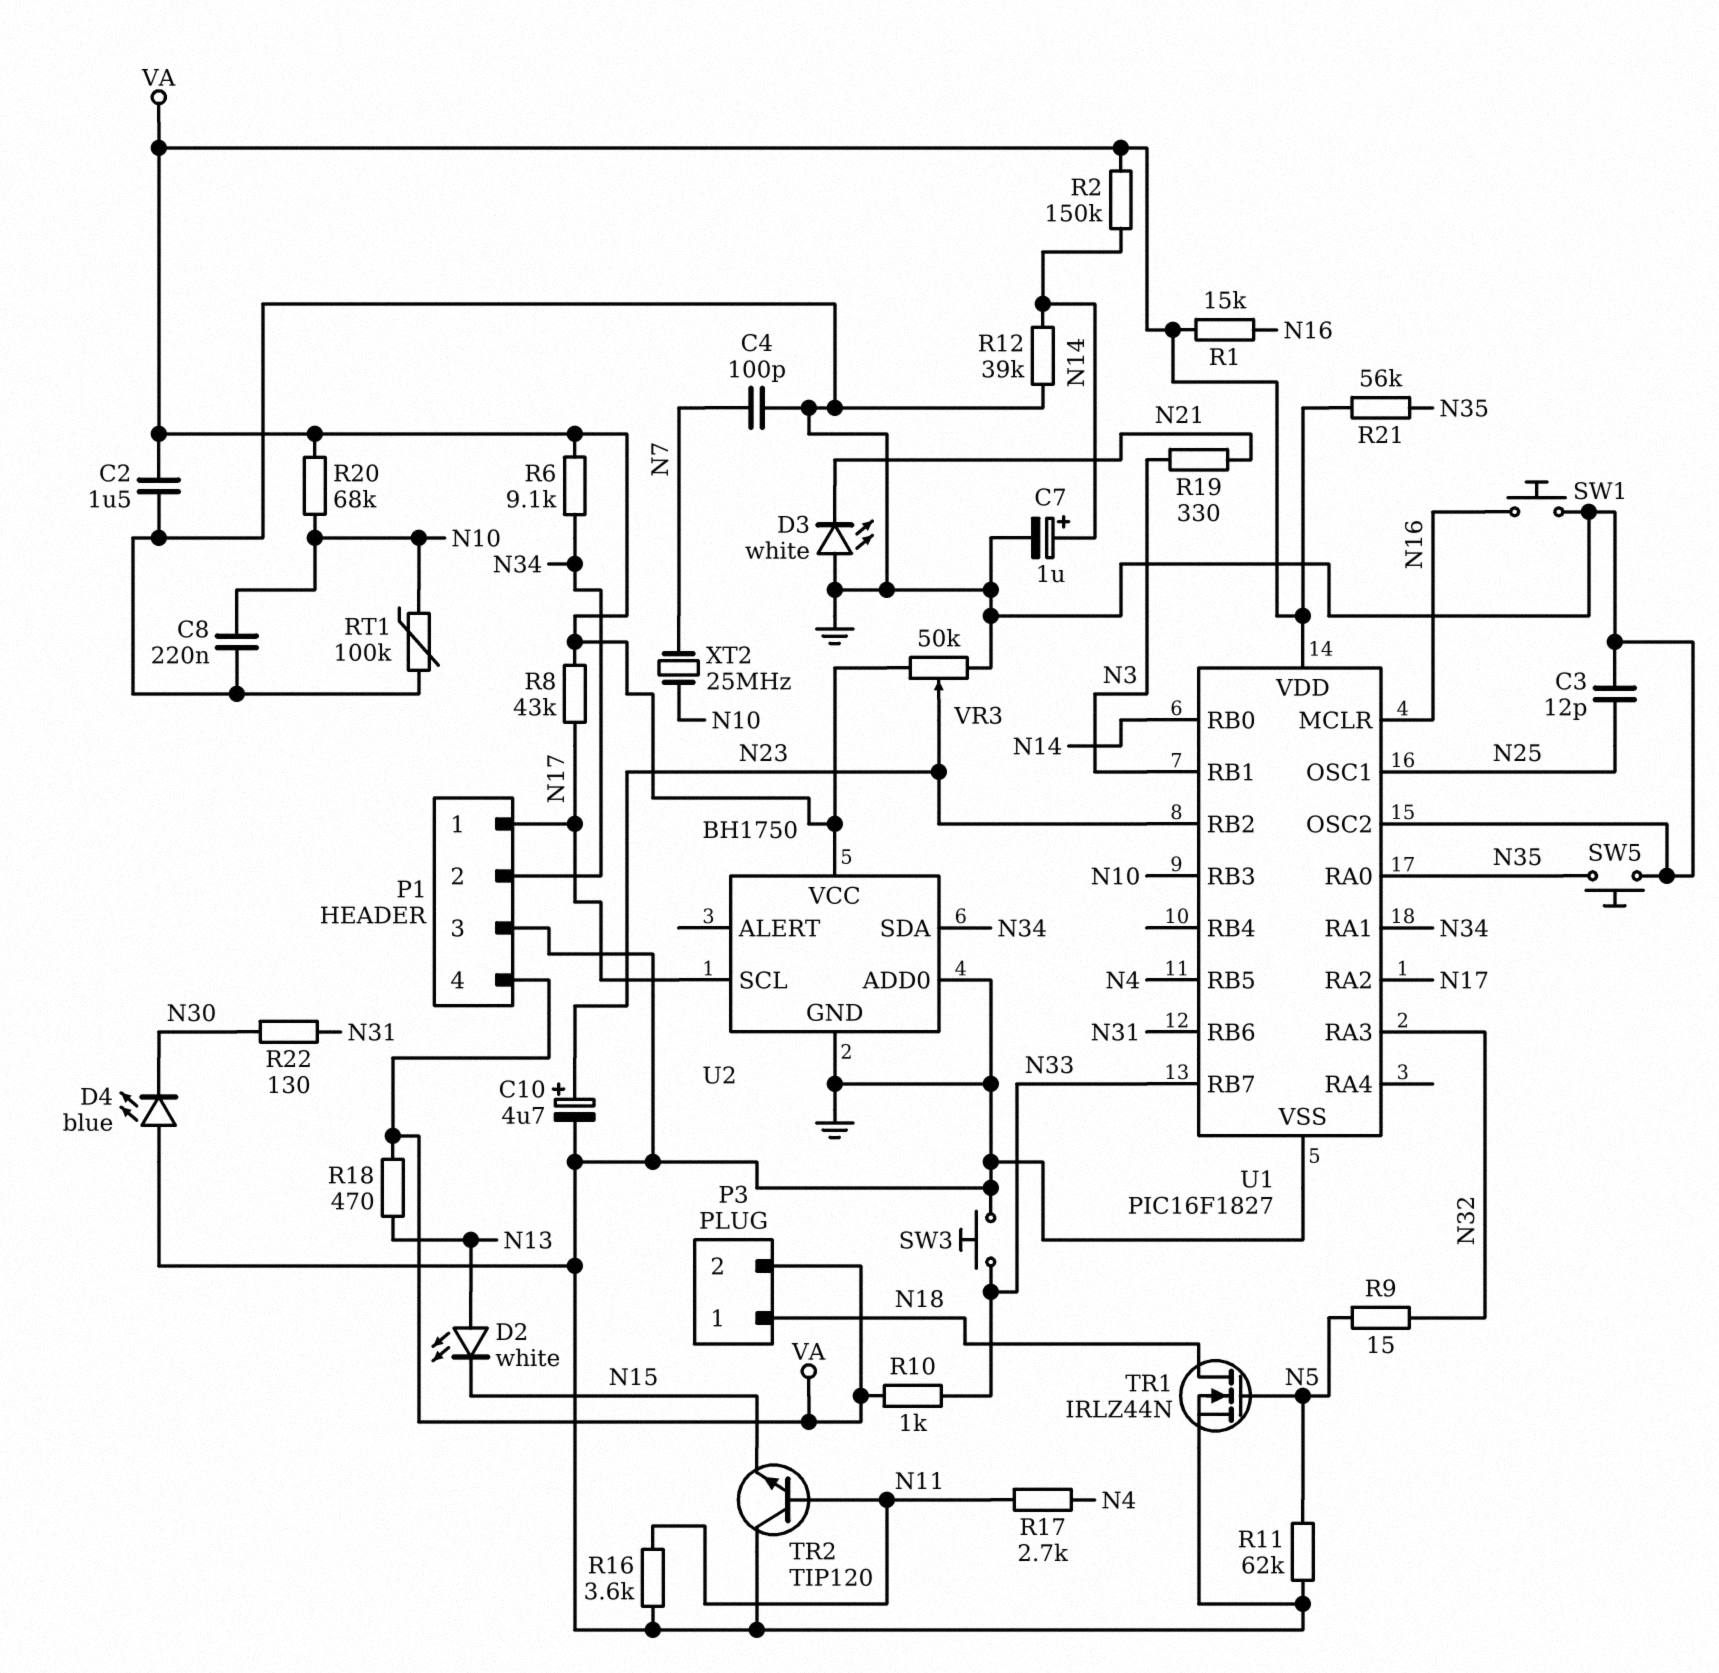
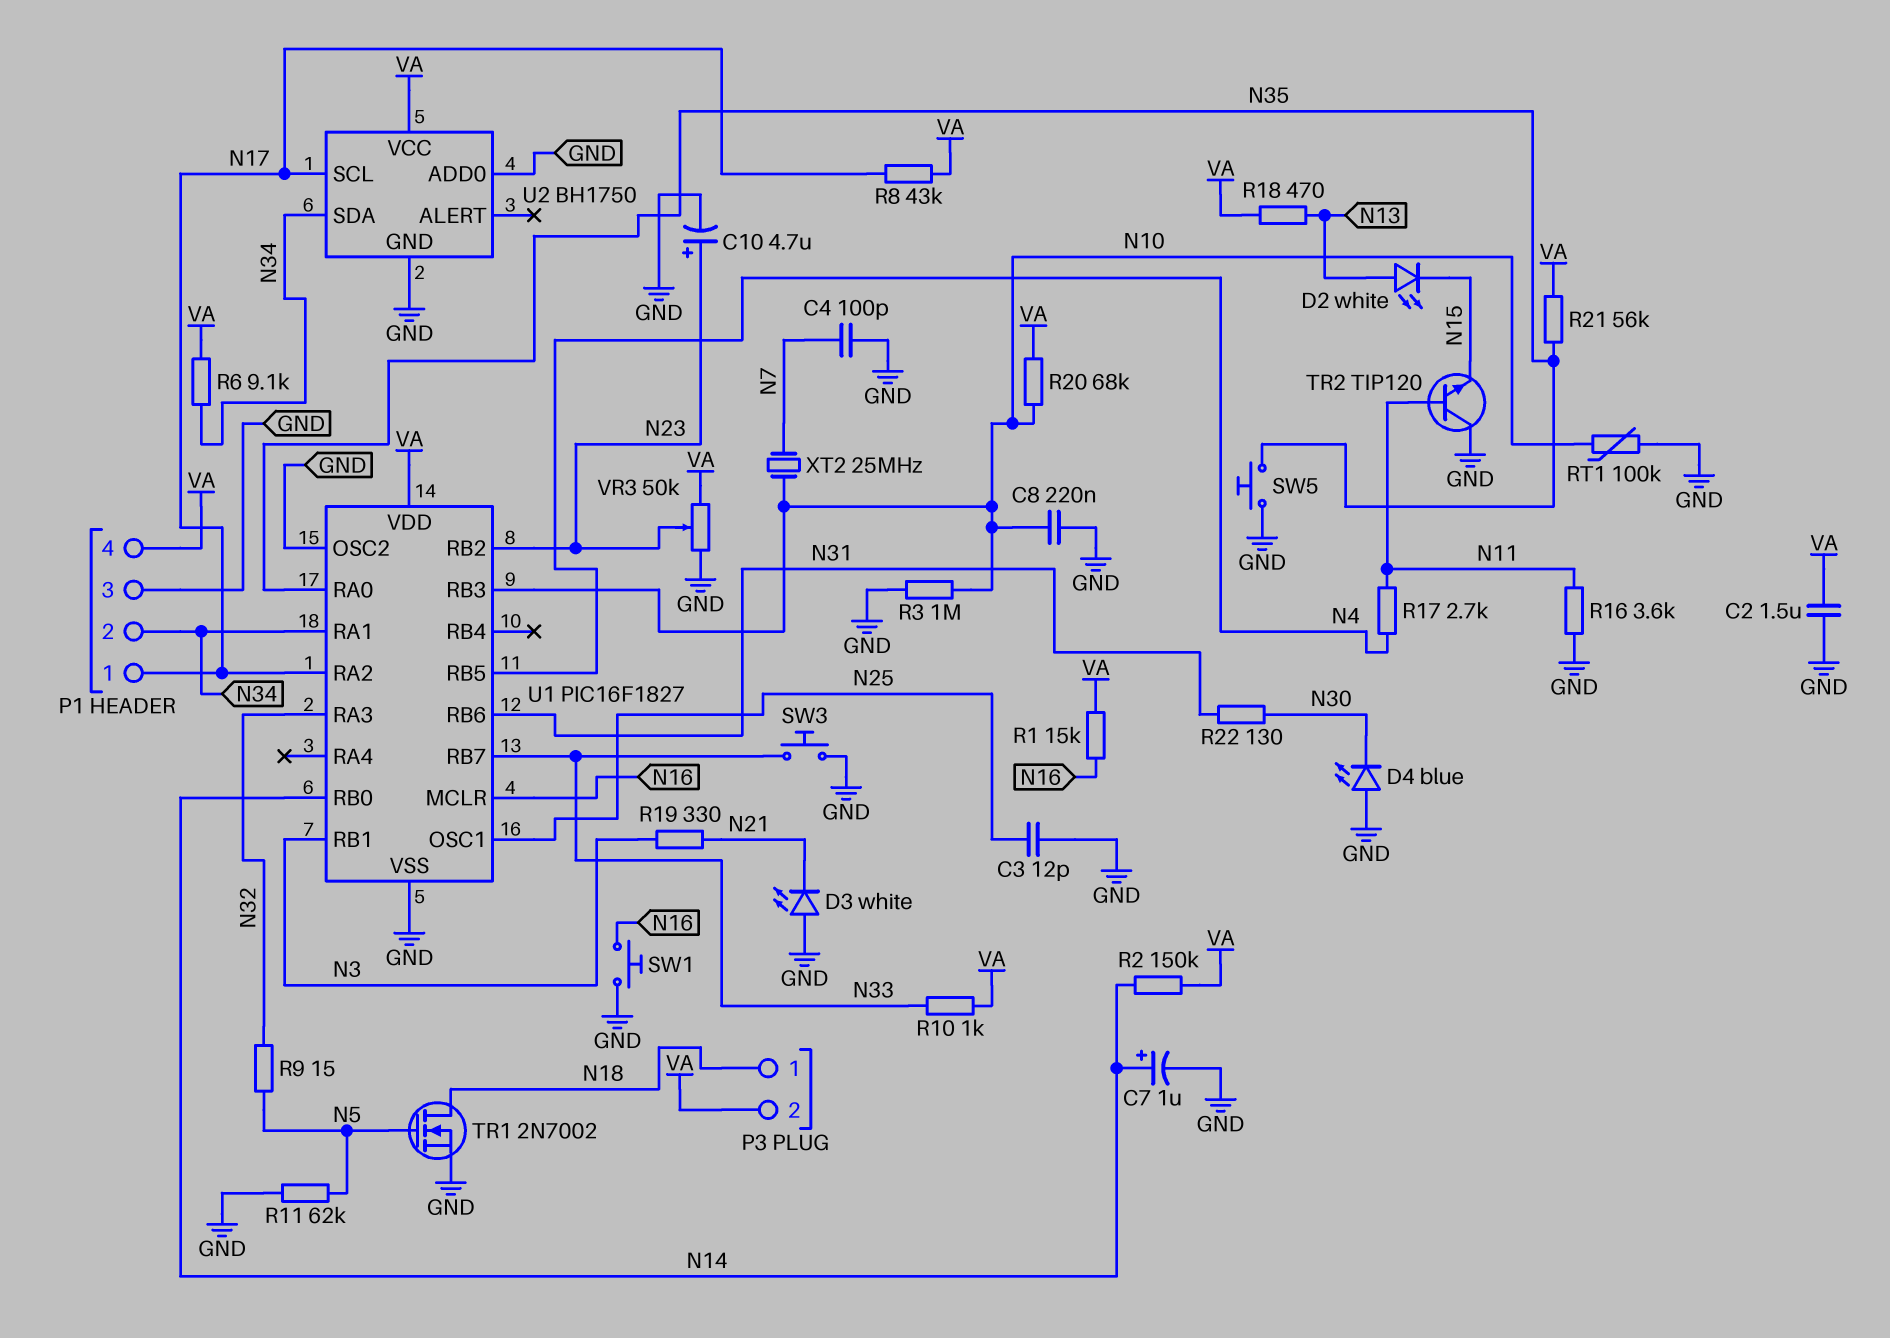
R3: none -> 1M (GND, N10)
R12: 39k (GND, N14) -> none
TR1: NMOS IRLZ44N (G N5, D N18, S GND) -> NMOS 2N7002 (G N5, D N18, S GND)

